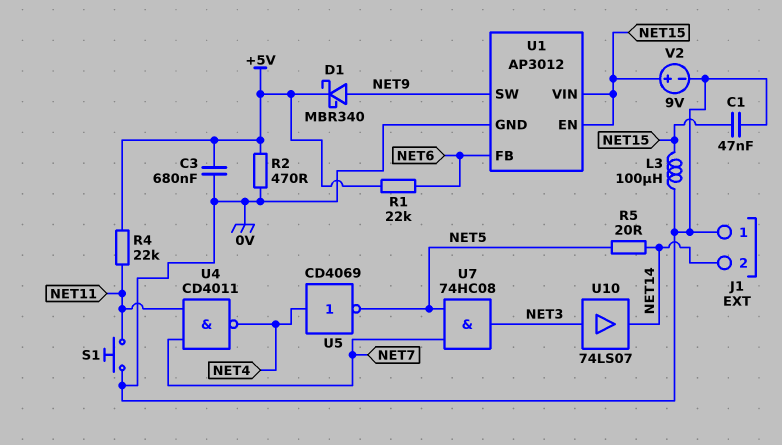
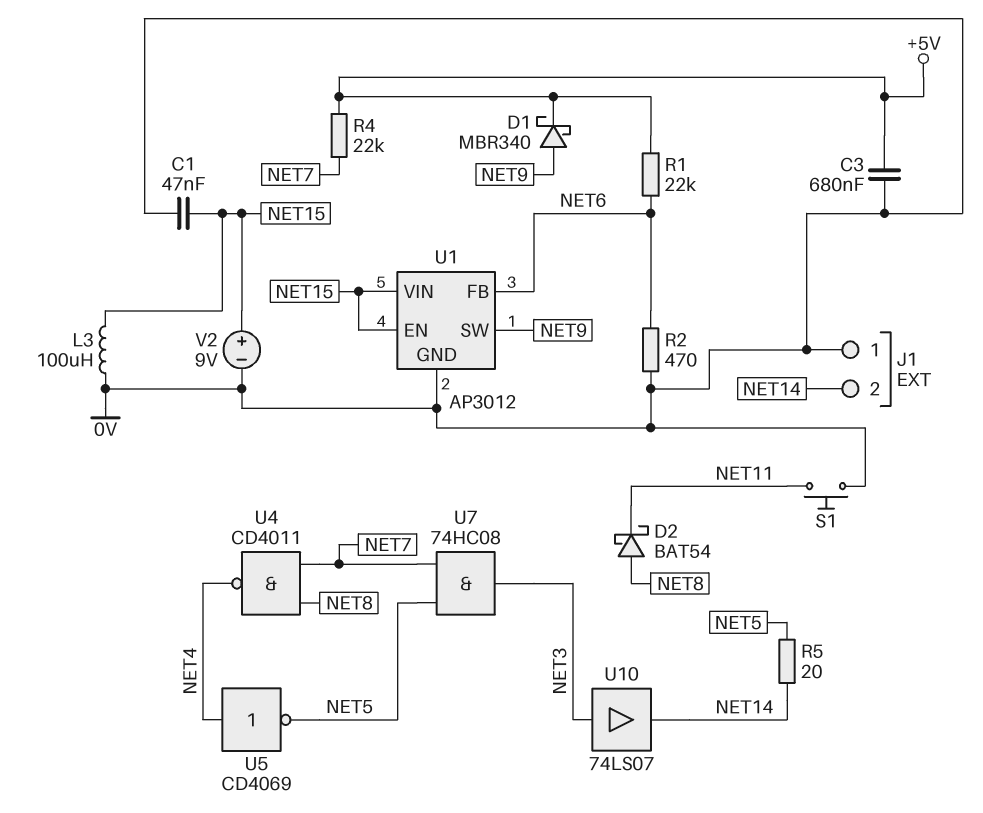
D2: none -> schottky BAT54 (A NET8, K NET11)
R2: 470 (+5V, 0V) -> 470 (0V, NET6)
R4: 22k (+5V, NET11) -> 22k (+5V, NET7)
U4: NAND CD4011 (in NET7, in NET11, out NET4) -> NAND CD4011 (in NET7, in NET8, out NET4)

